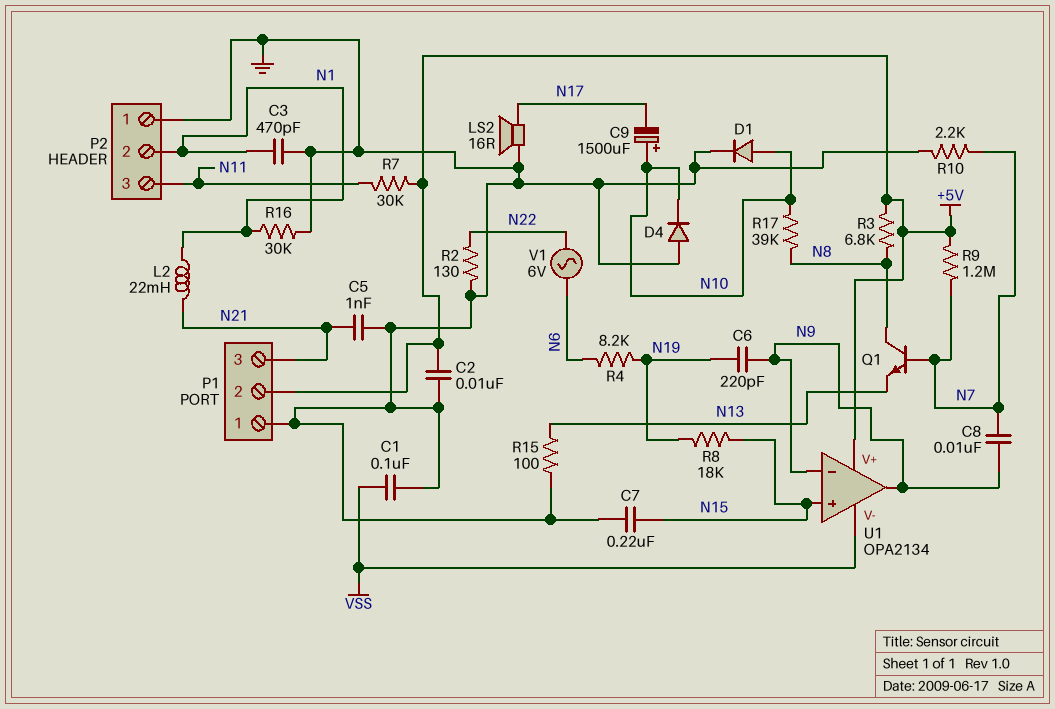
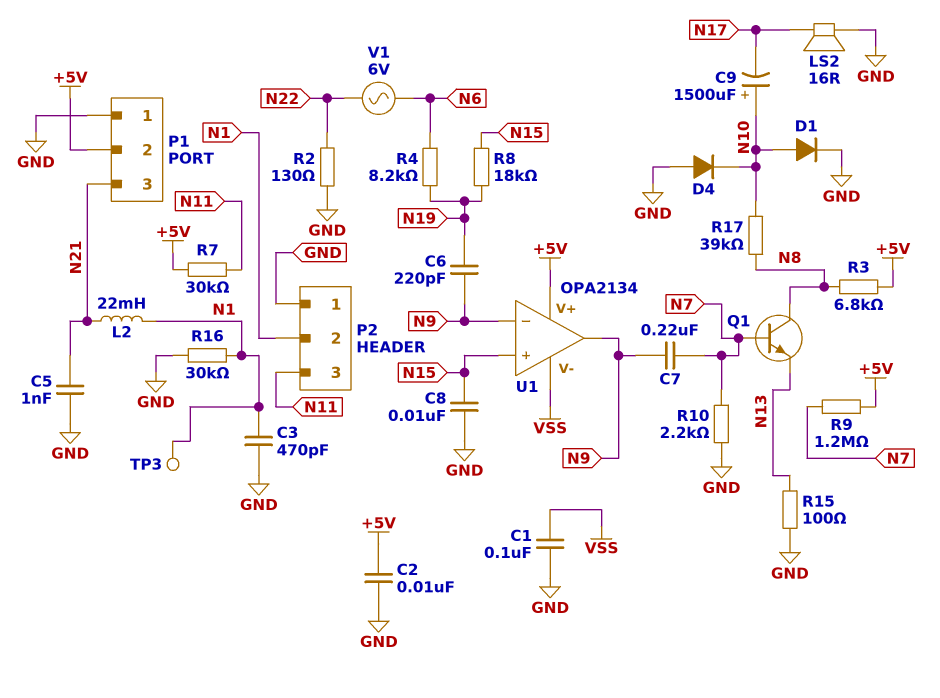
C7: 220nF (GND, N15) -> 220nF (N7, N9)
C8: 10nF (N7, N9) -> 10nF (GND, N15)
TP3: none -> test point (N1)

